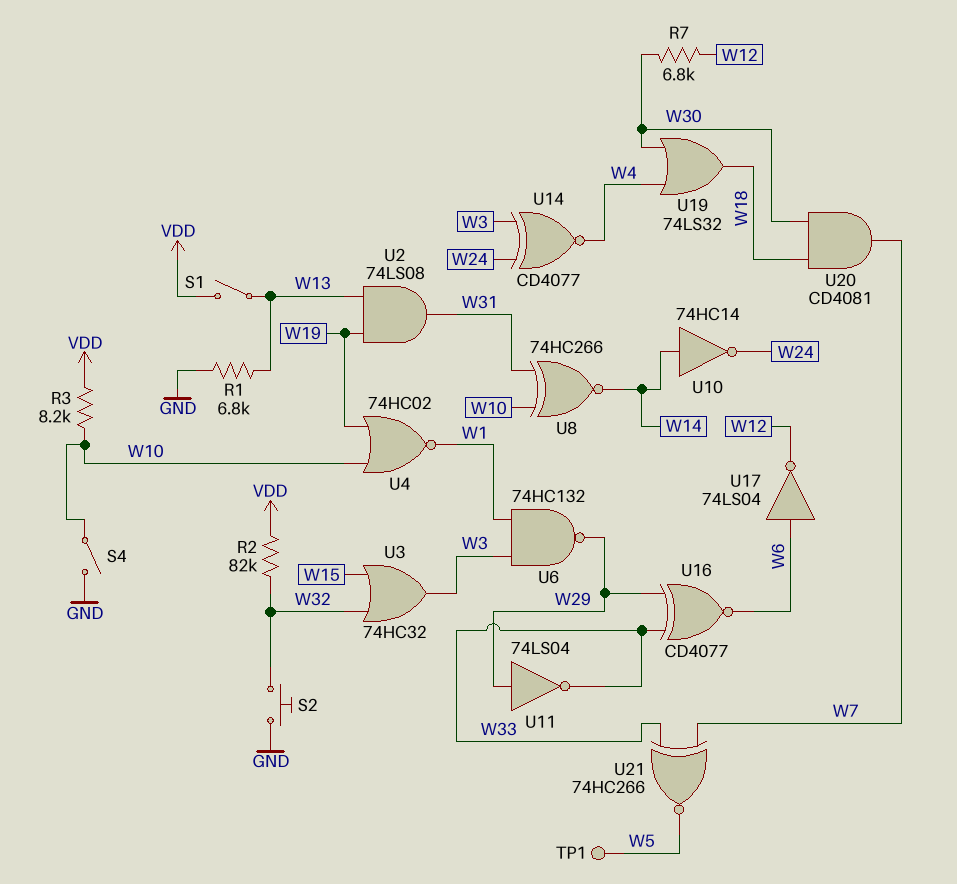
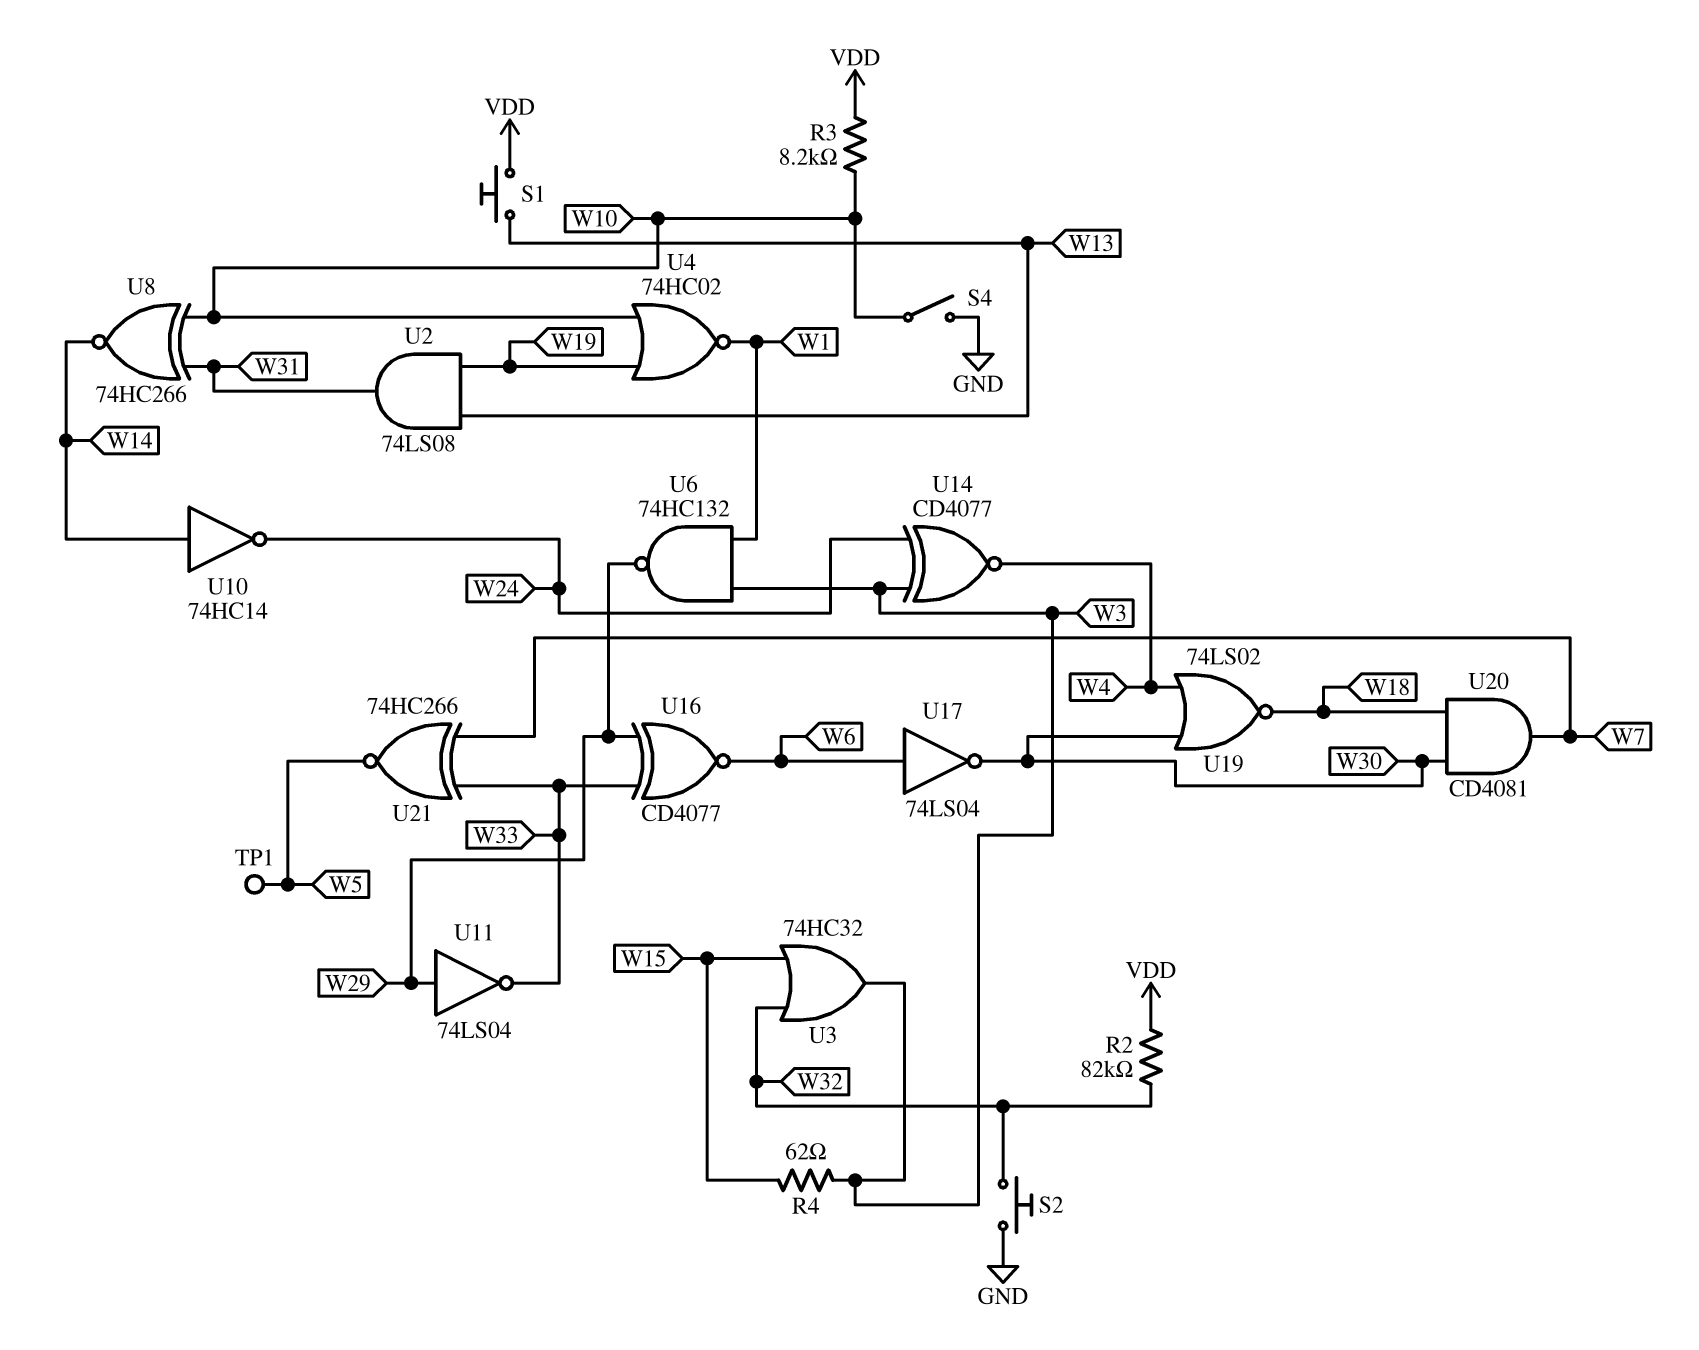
R1: 6.8k (GND, W13) -> none
R4: none -> 62 (W3, W15)
R7: 6.8k (W12, W30) -> none
S1: switch (VDD, W13) -> button (VDD, W13)
U17: NOT 74LS04 (in W6, out W12) -> NOT 74LS04 (in W6, out W30)
U19: OR 74LS32 (in W4, in W30, out W18) -> NOR 74LS02 (in W4, in W30, out W18)

